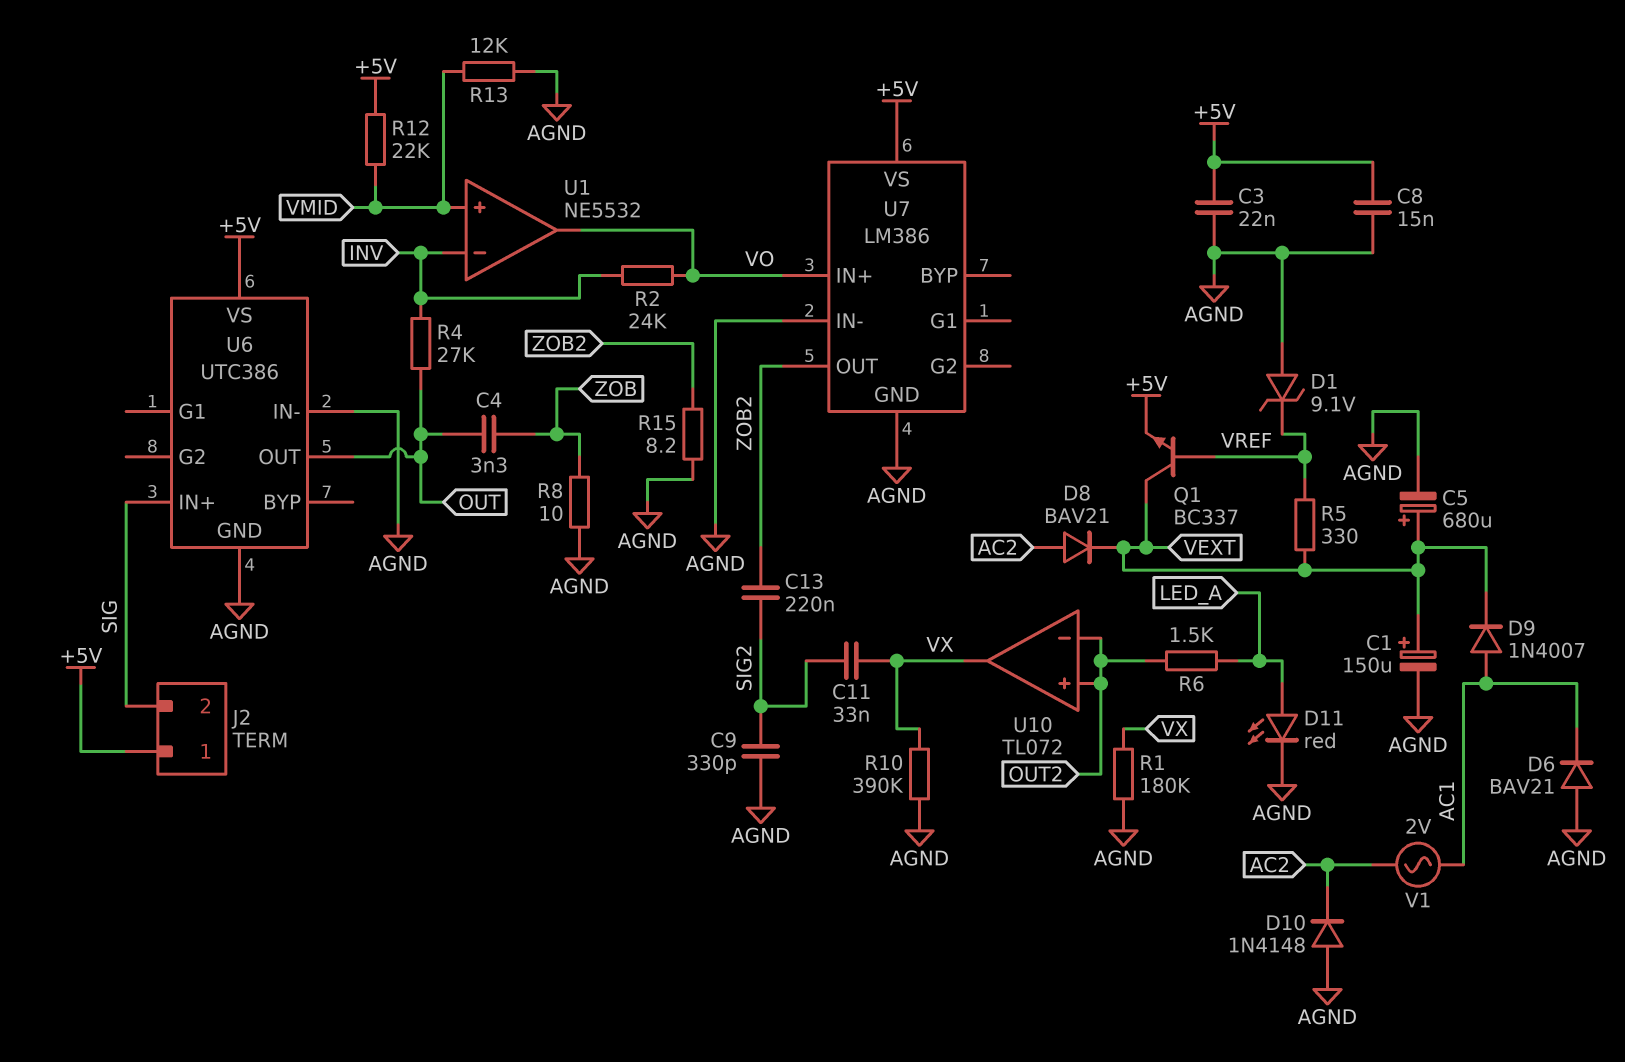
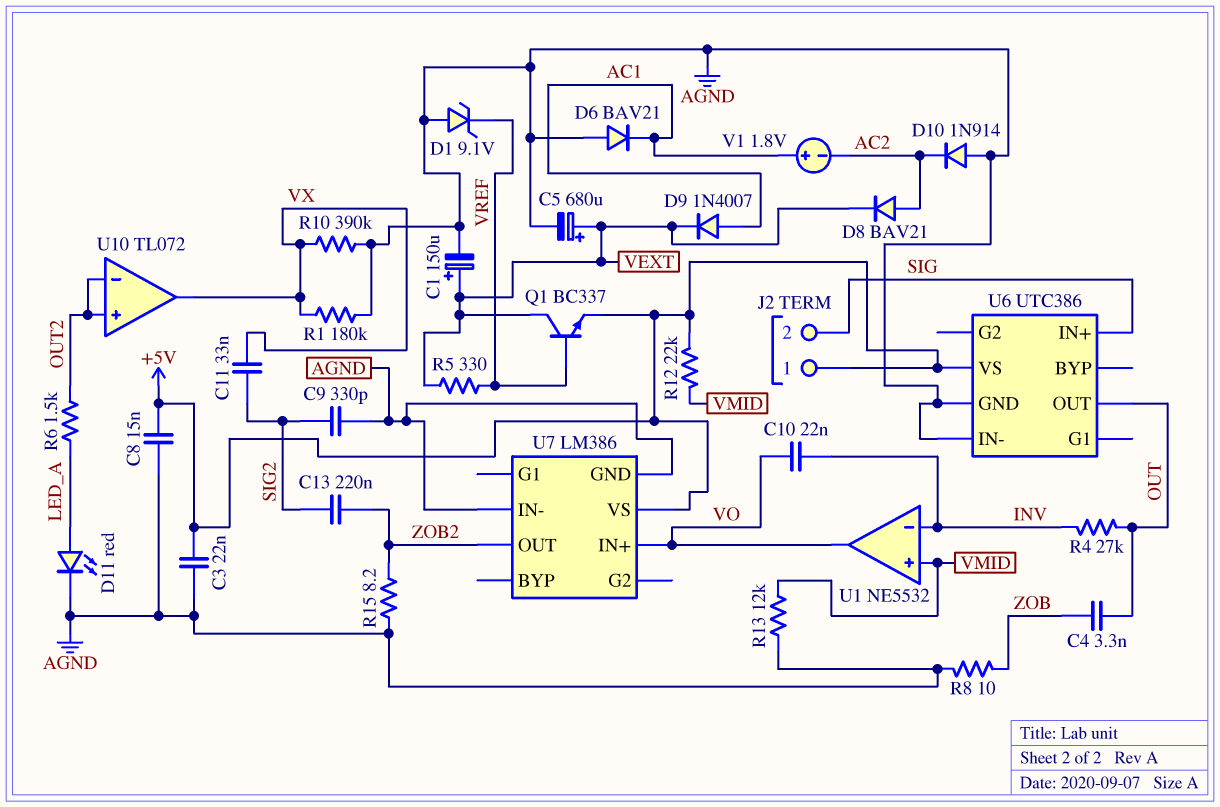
C10: none -> 22nF (INV, VO)
D10: diode 1N4148 (A AGND, K AC2) -> diode 1N914 (A AGND, K AC2)
R2: 24k (INV, VO) -> none
V1: AC 2V (AC1, AC2) -> 1.8V (plus AC1, minus AC2)

